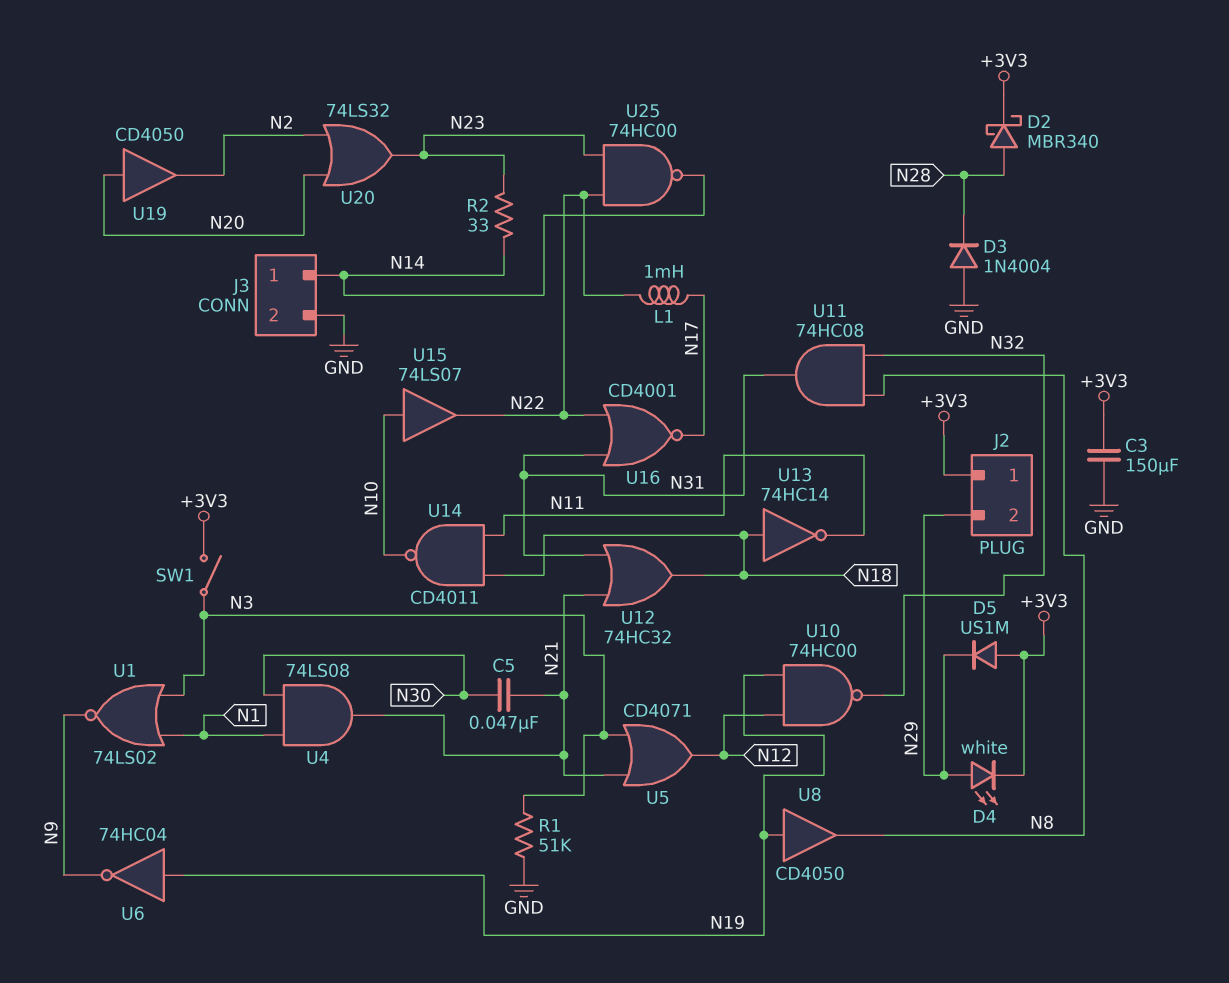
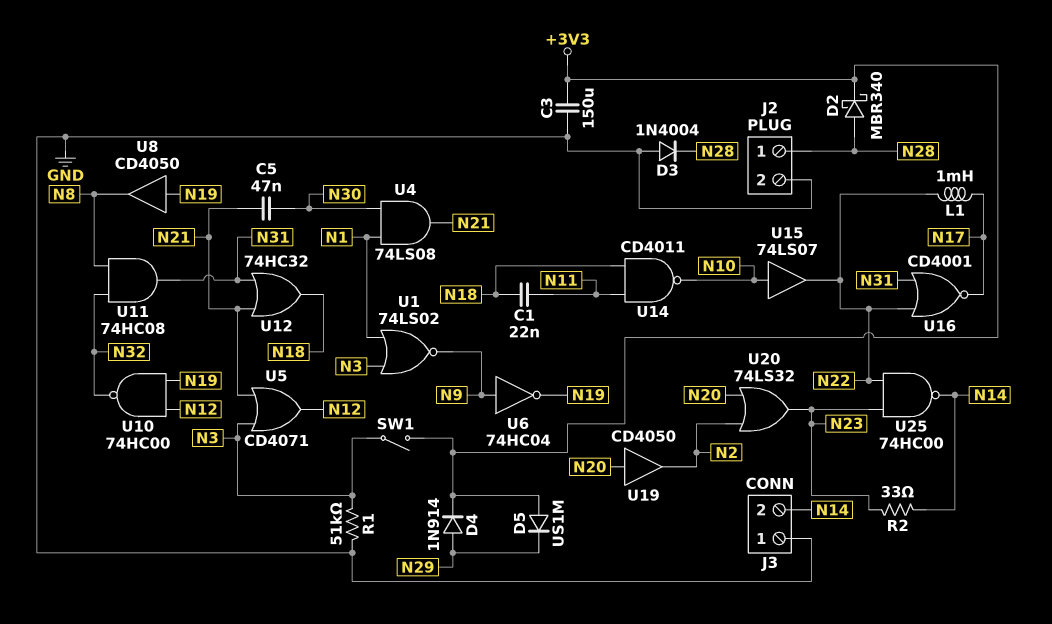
C1: none -> 22nF (N11, N18)
D4: LED white (A N29, K +3V3) -> diode 1N914 (A N29, K +3V3)
J2 pin 1: +3V3 -> N28
J2 pin 2: N29 -> GND
J3 pin 1: N14 -> GND
J3 pin 2: GND -> N14
U6: NOT 74HC04 (in N19, out N9) -> NOT 74HC04 (in N9, out N19)
U13: NOT 74HC14 (in N18, out N11) -> none

